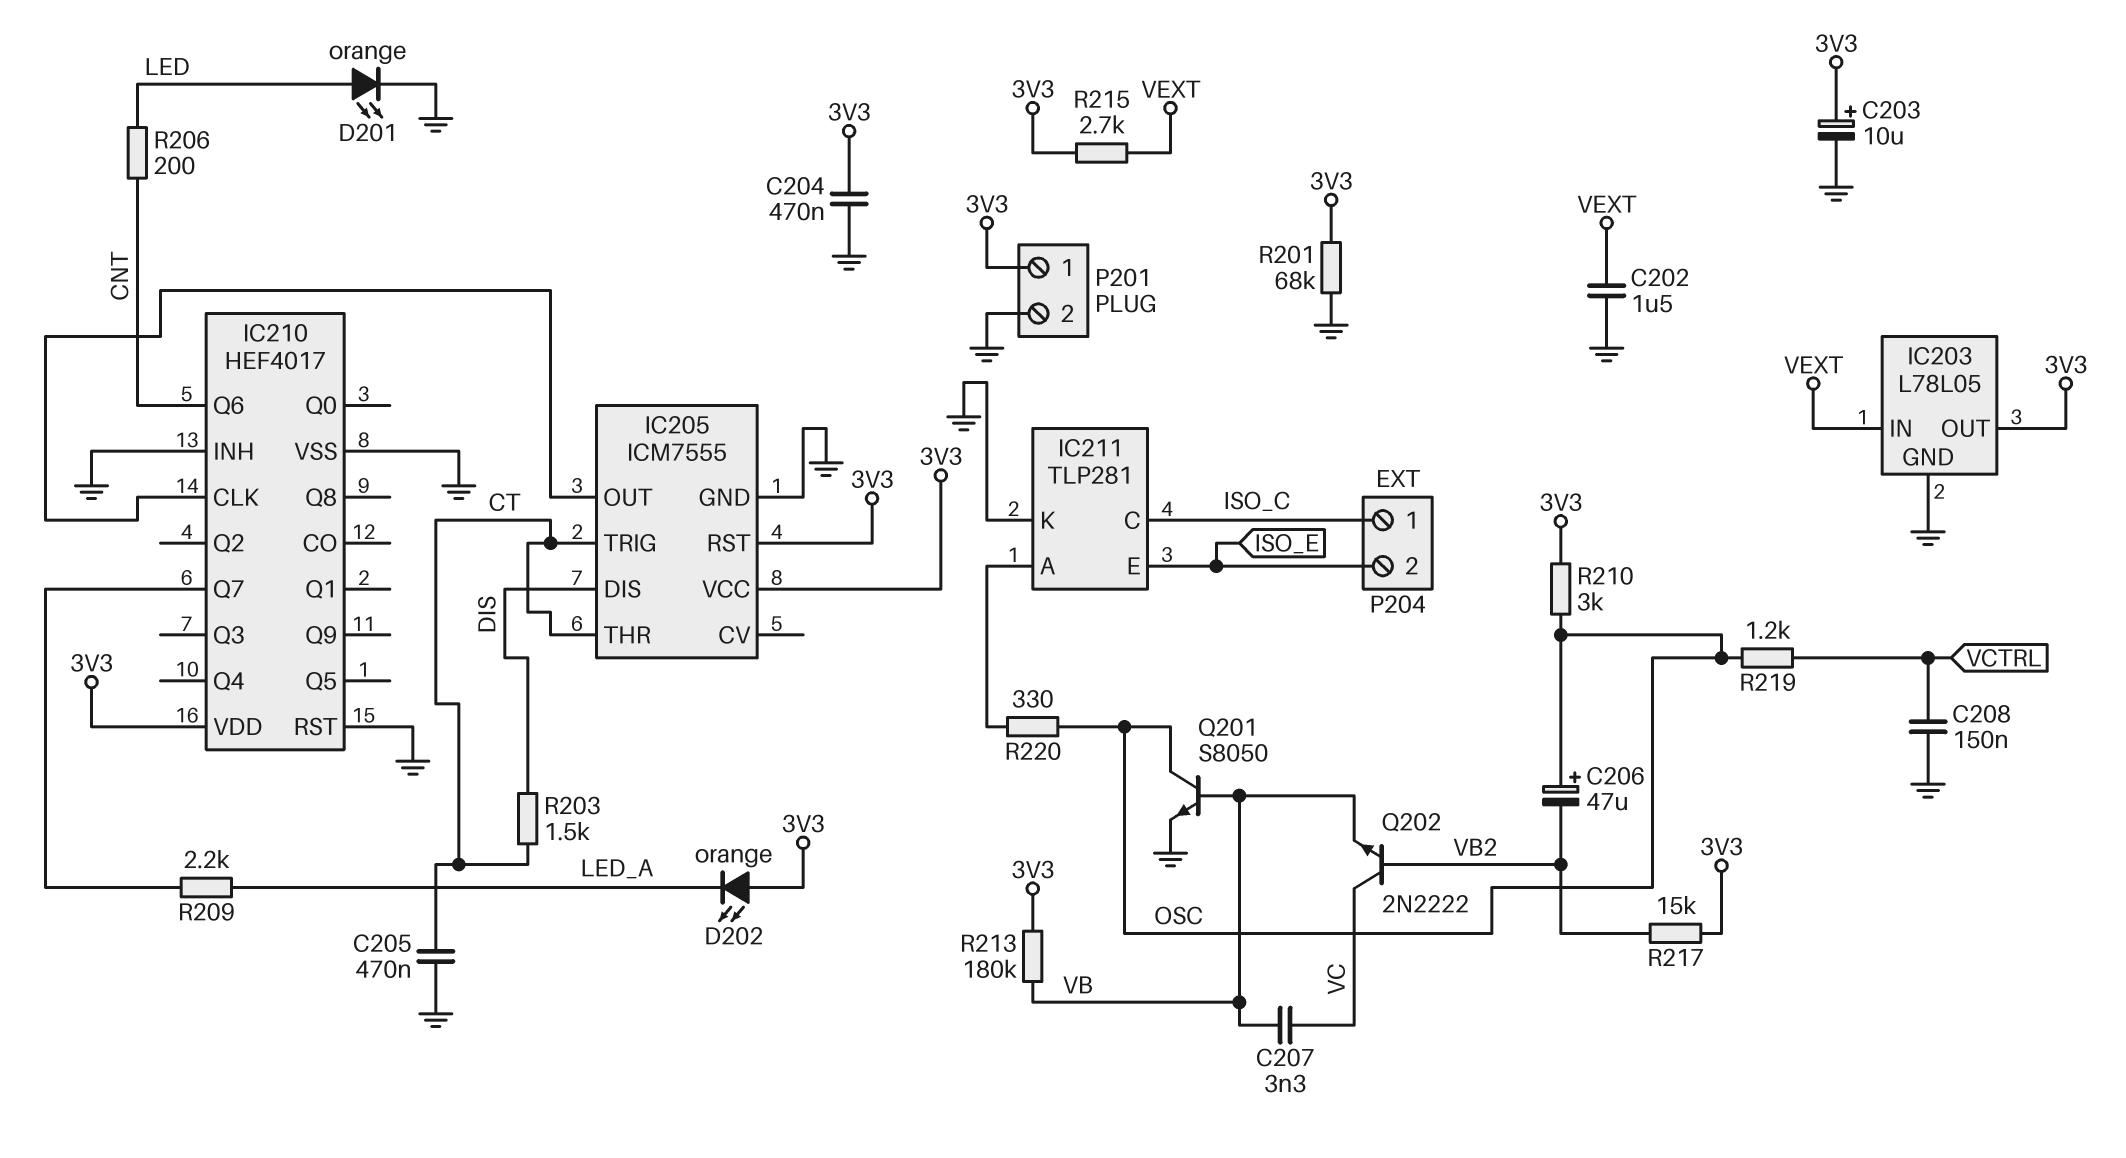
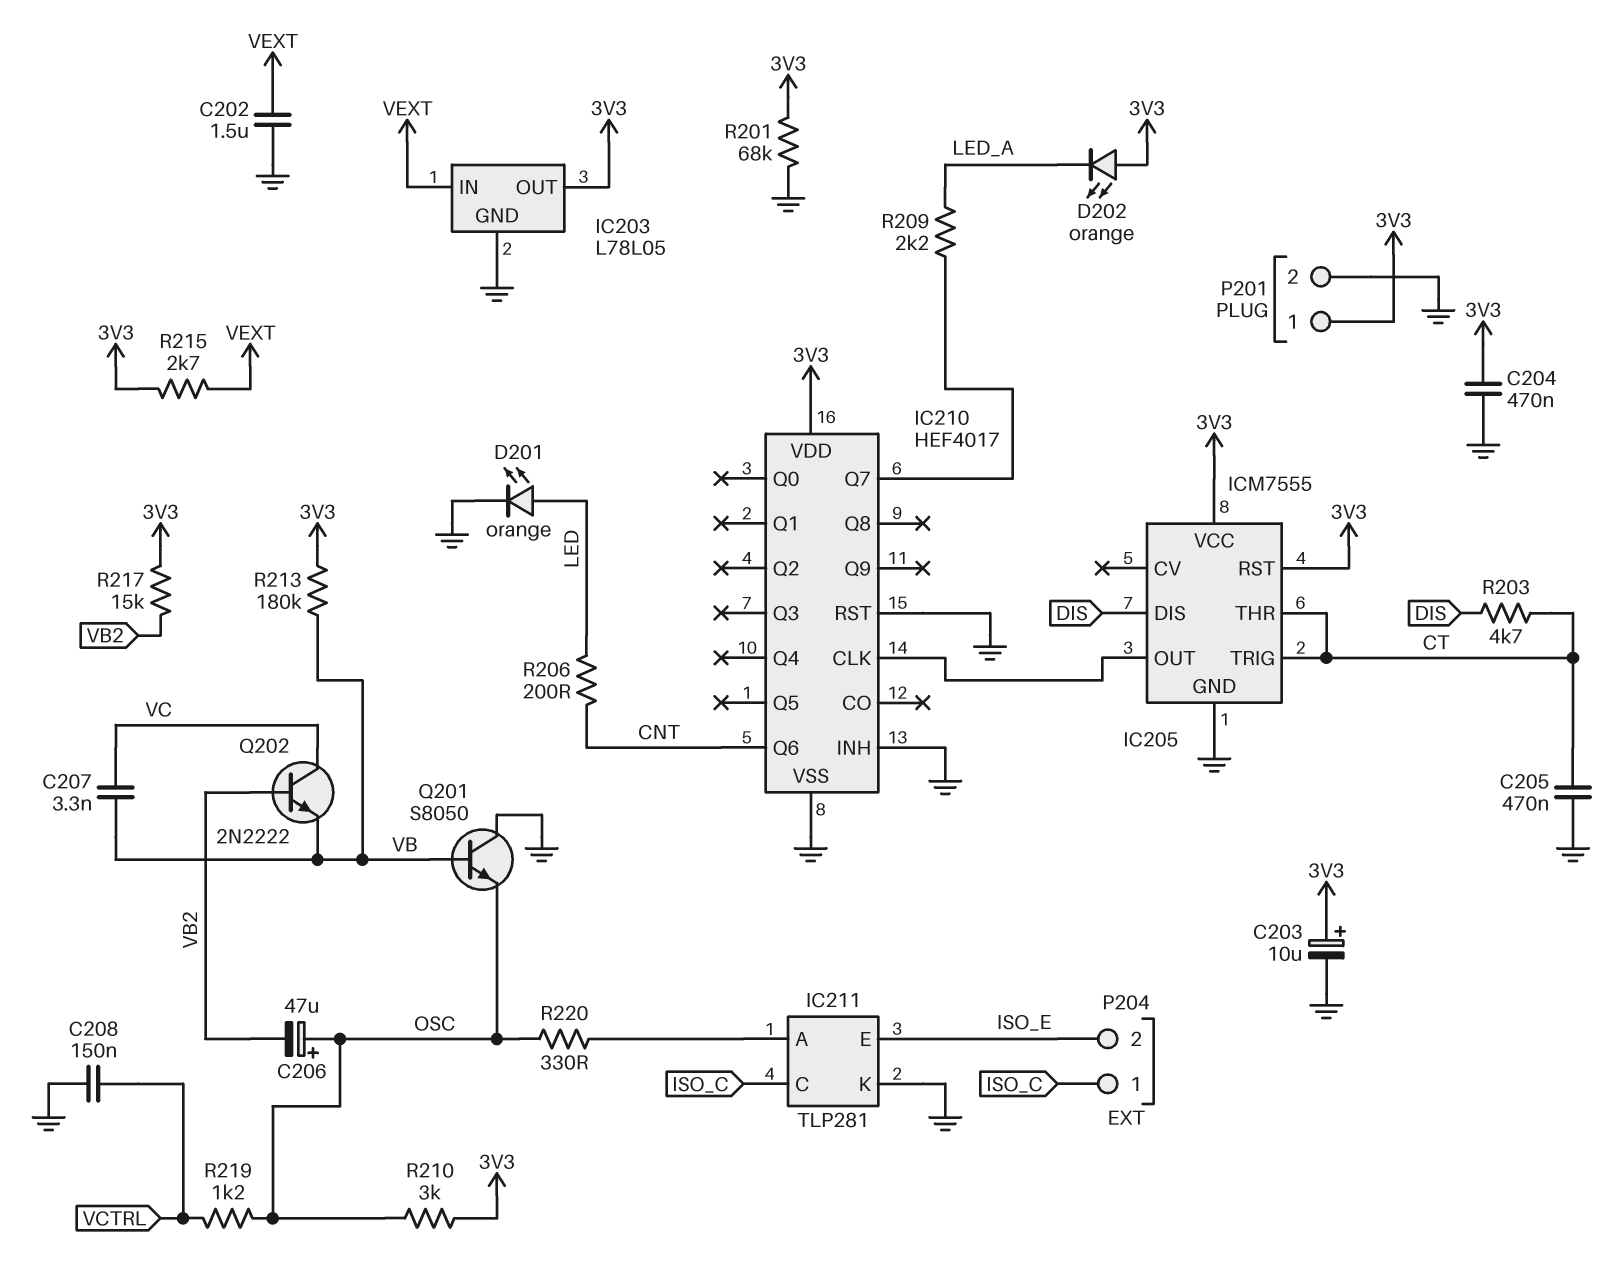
Q201: NPN S8050 (B VB, C OSC, E GND) -> NPN S8050 (B VB, C GND, E OSC)
R203: 1.5k (CT, DIS) -> 4.7k (CT, DIS)

